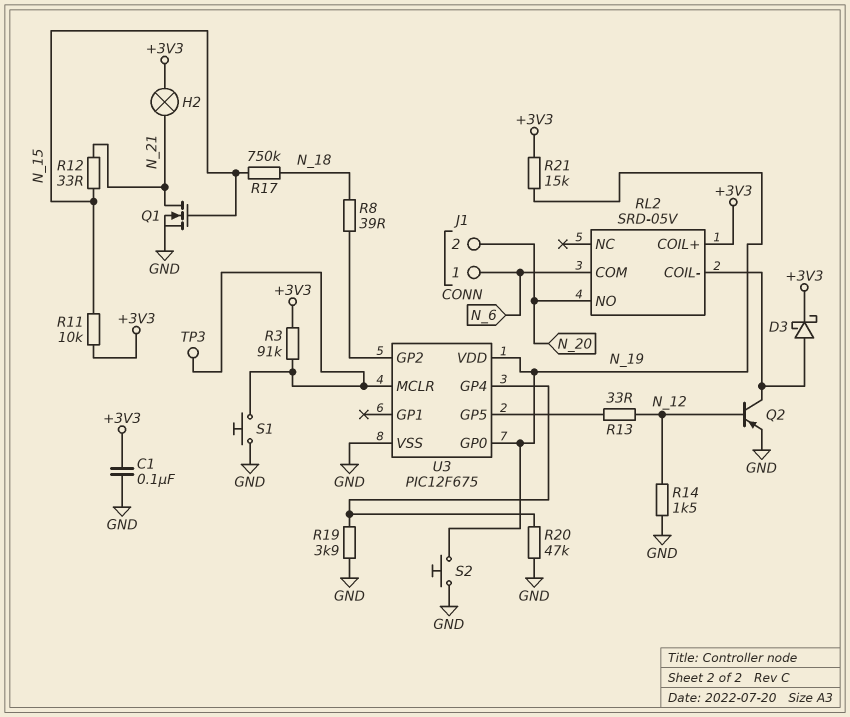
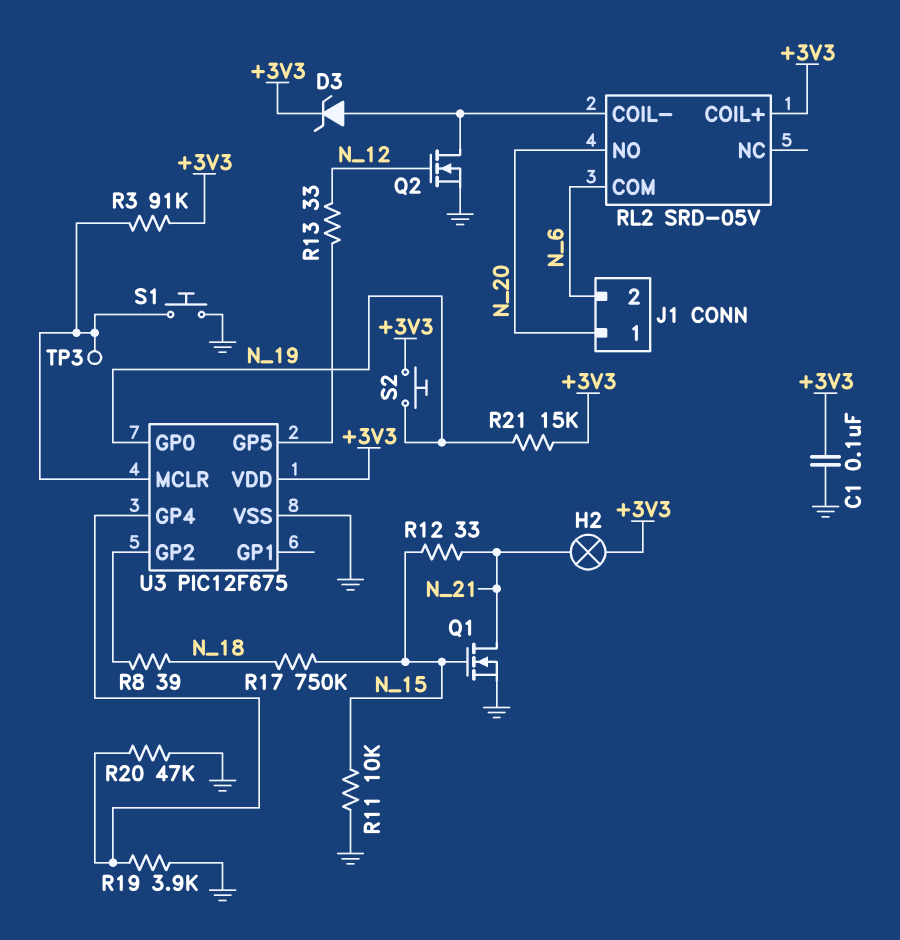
D3: schottky (A RL2/COIL-, K +3V3) -> zener (A RL2/COIL-, K +3V3)
J1 pin 1: N_6 -> N_20
J1 pin 2: N_20 -> N_6
Q2: PNP (B N_12, C RL2/COIL-, E GND) -> NMOS (G N_12, D RL2/COIL-, S GND)
R11: 10k (+3V3, N_15) -> 10k (GND, N_15)
R14: 1.5k (GND, N_12) -> none
S2: button (GND, N_19) -> button (+3V3, N_19)
U3 pin VDD: N_19 -> +3V3

